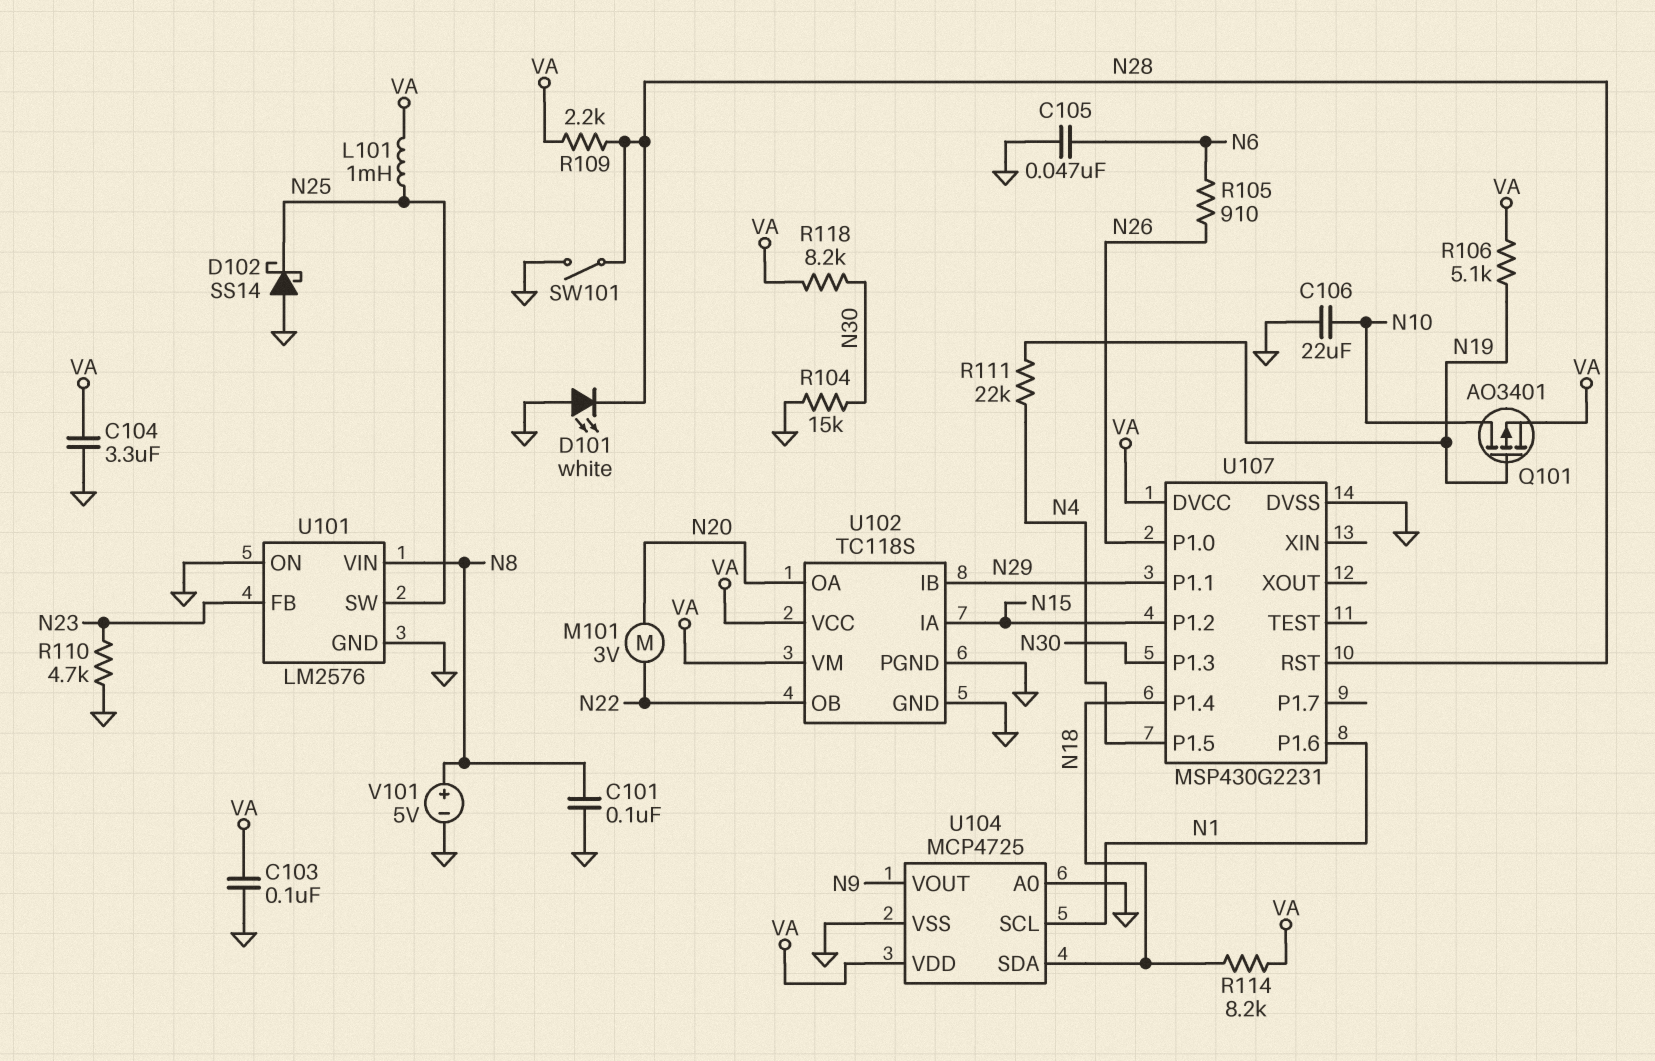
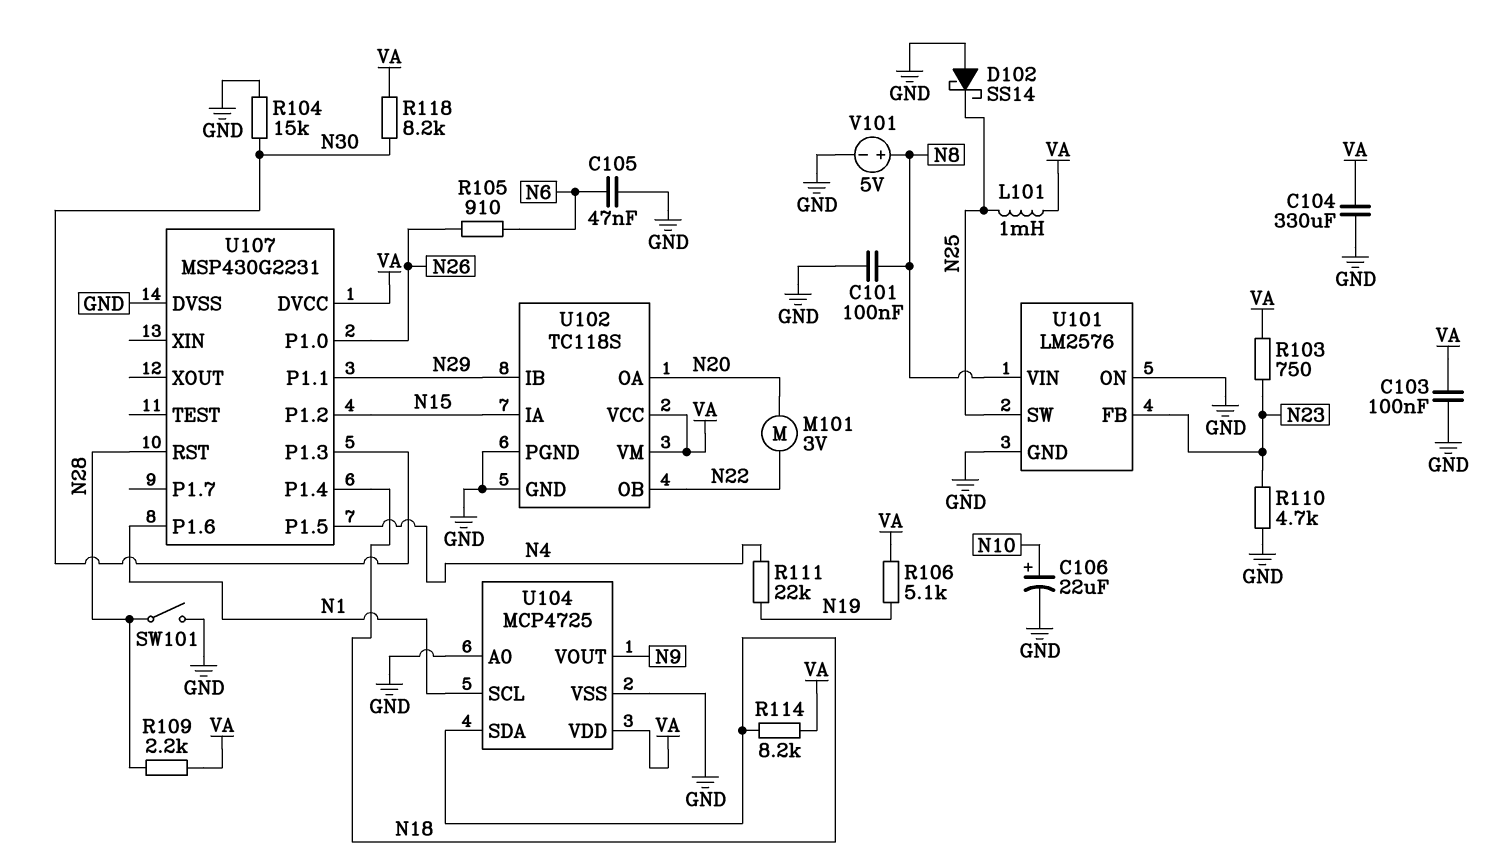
C104: 3.3uF (GND, VA) -> 330uF (GND, VA)
C106: 22uF (GND, N10) -> 22uF (plus N10, minus GND)
D101: LED white (A GND, K N28) -> none
Q101: PMOS AO3401 (G N19, D N10, S VA) -> none
R103: none -> 750 (N23, VA)

